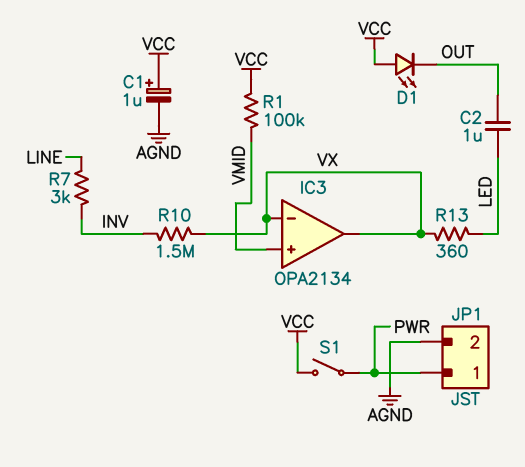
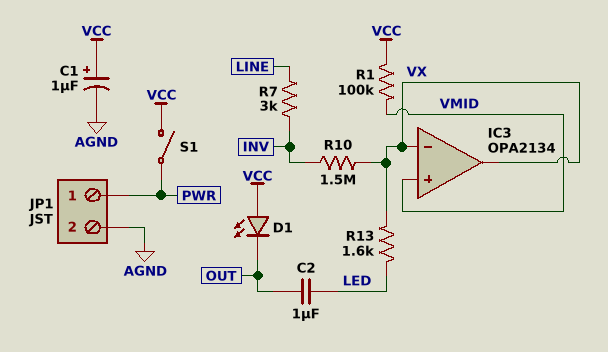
R13: 360 (LED, VX) -> 1.6k (LED, VX)

